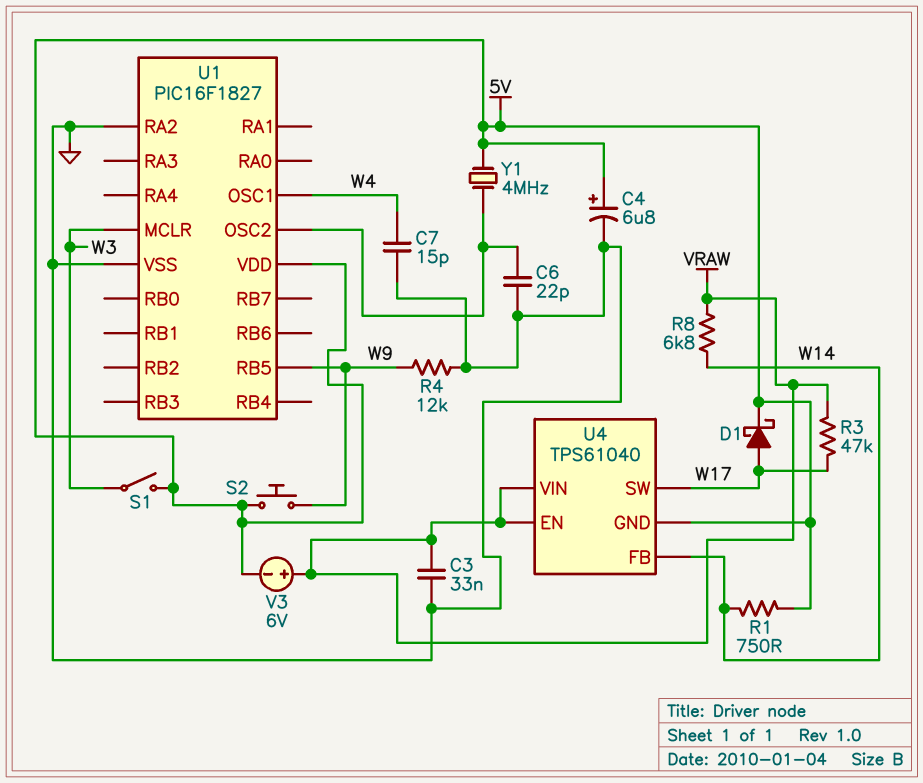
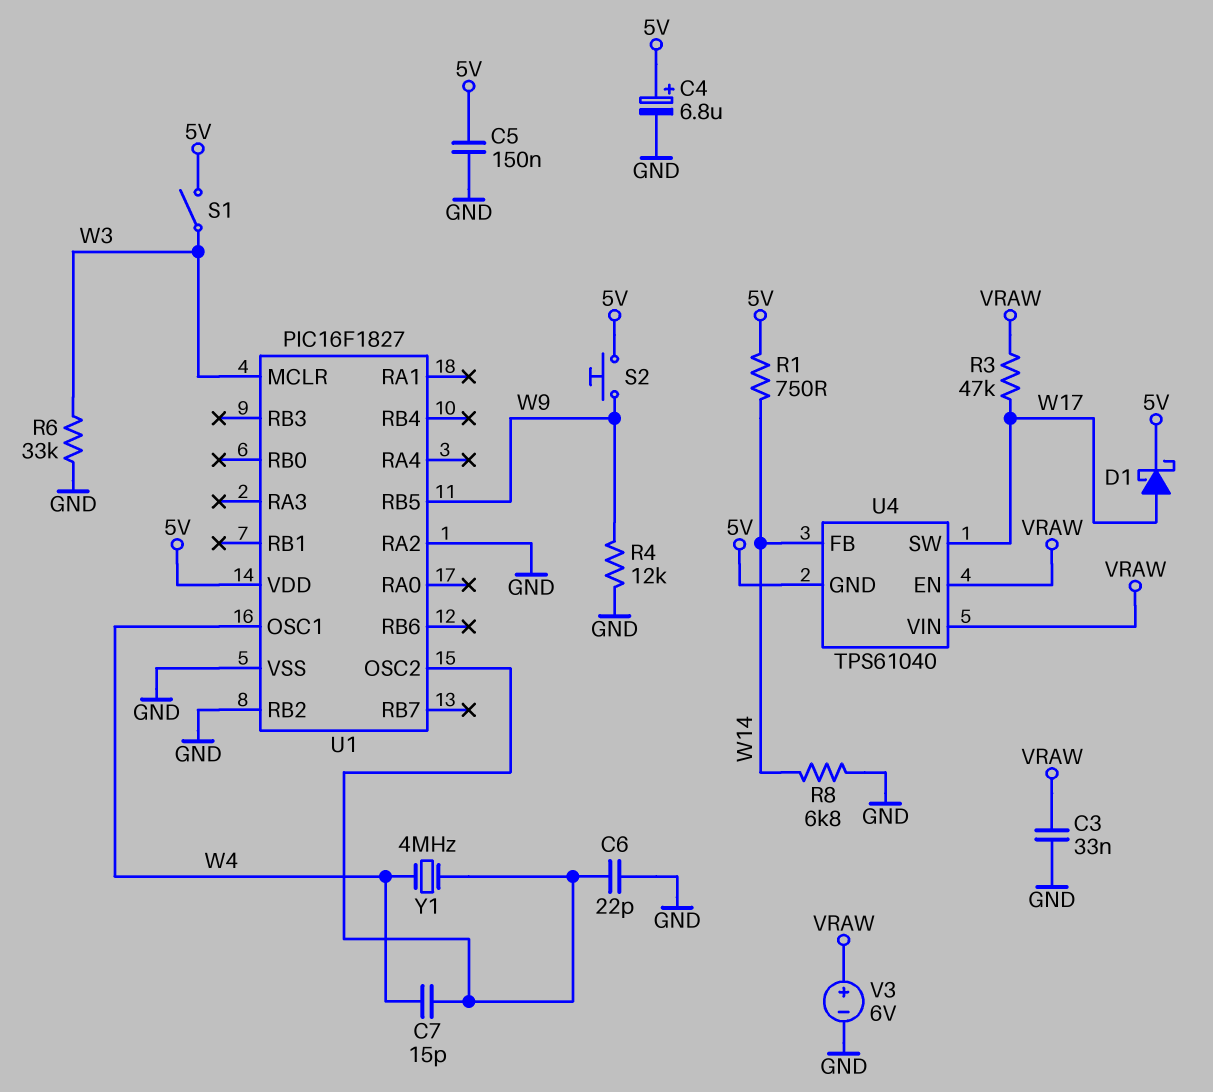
C5: none -> 150nF (5V, GND)
C7: 15pF (GND, W4) -> 15pF (U1/OSC2, W4)
R6: none -> 33k (GND, W3)
R8: 6.8k (VRAW, W14) -> 6.8k (GND, W14)
U1 pin RB2: none -> GND
V3: 6V (plus VRAW, minus 5V) -> 6V (plus VRAW, minus GND)
Y1: 4MHz (5V, U1/OSC2) -> 4MHz (U1/OSC2, W4)

